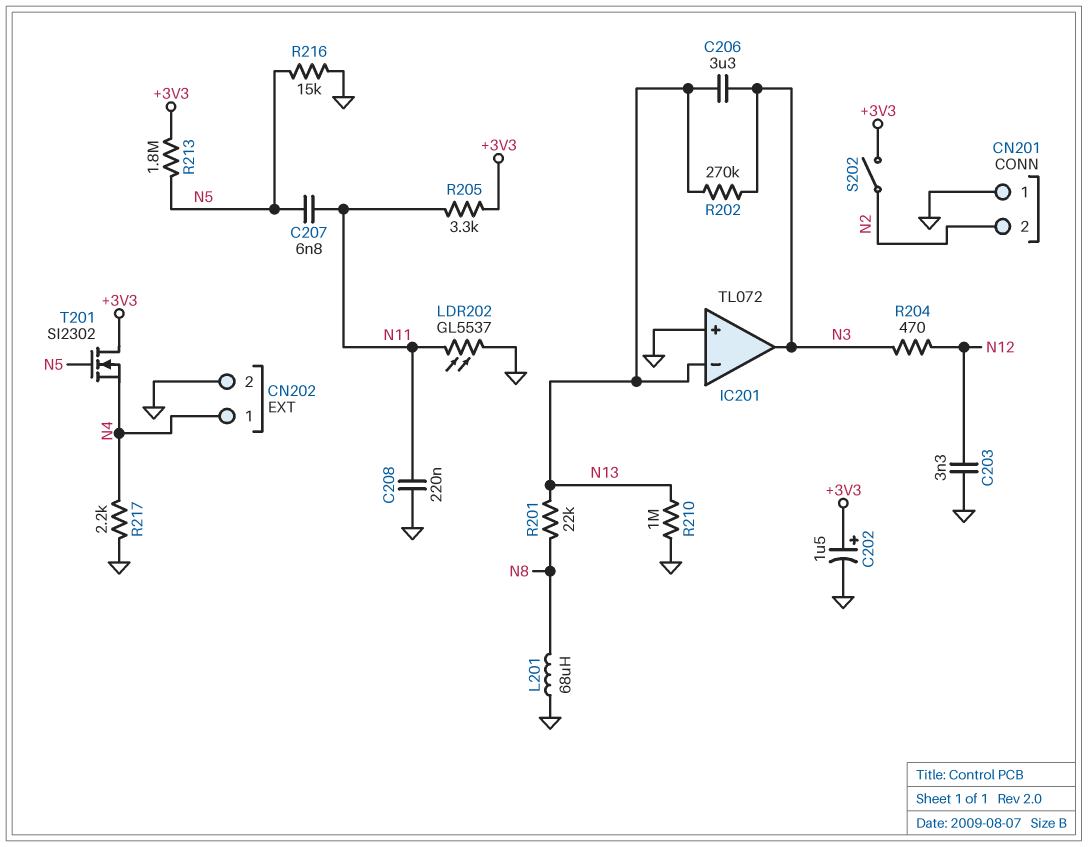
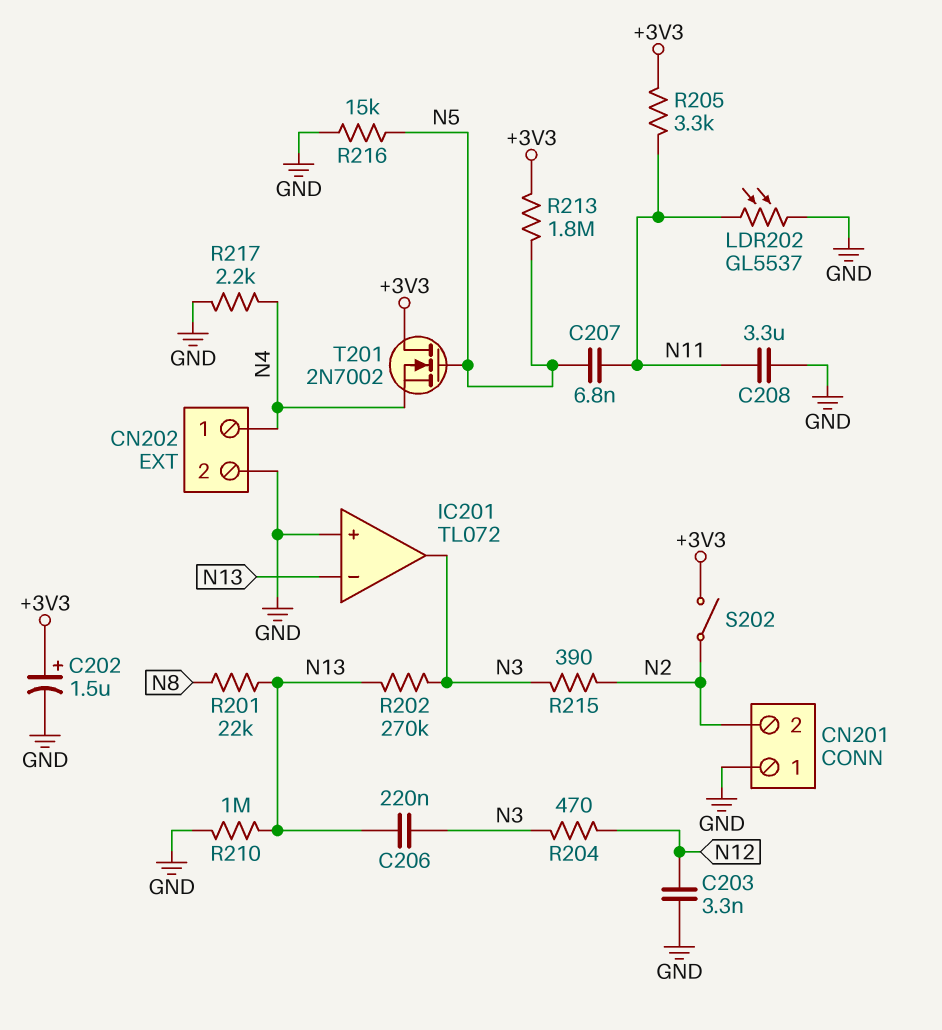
C206: 3.3uF (N3, N13) -> 220nF (N3, N13)
C208: 220nF (GND, N11) -> 3.3uF (GND, N11)
L201: 68uH (GND, N8) -> none
R215: none -> 390 (N2, N3)
T201: NMOS SI2302 (G N5, D +3V3, S N4) -> NMOS 2N7002 (G N5, D +3V3, S N4)

